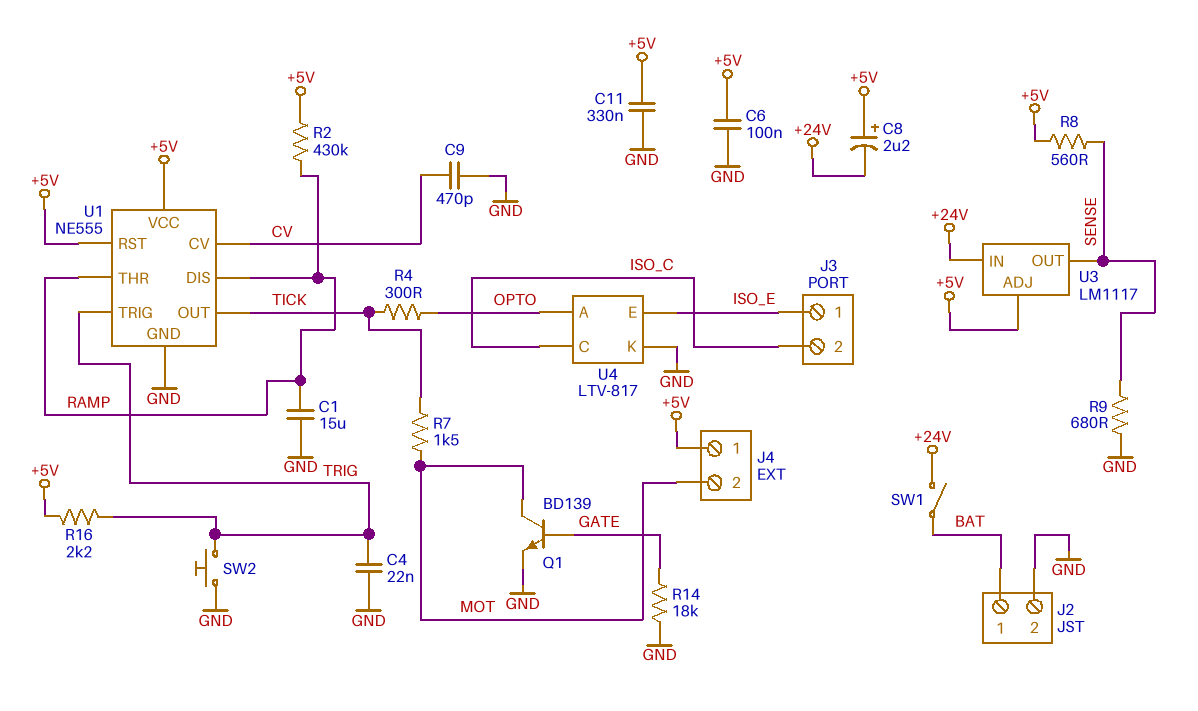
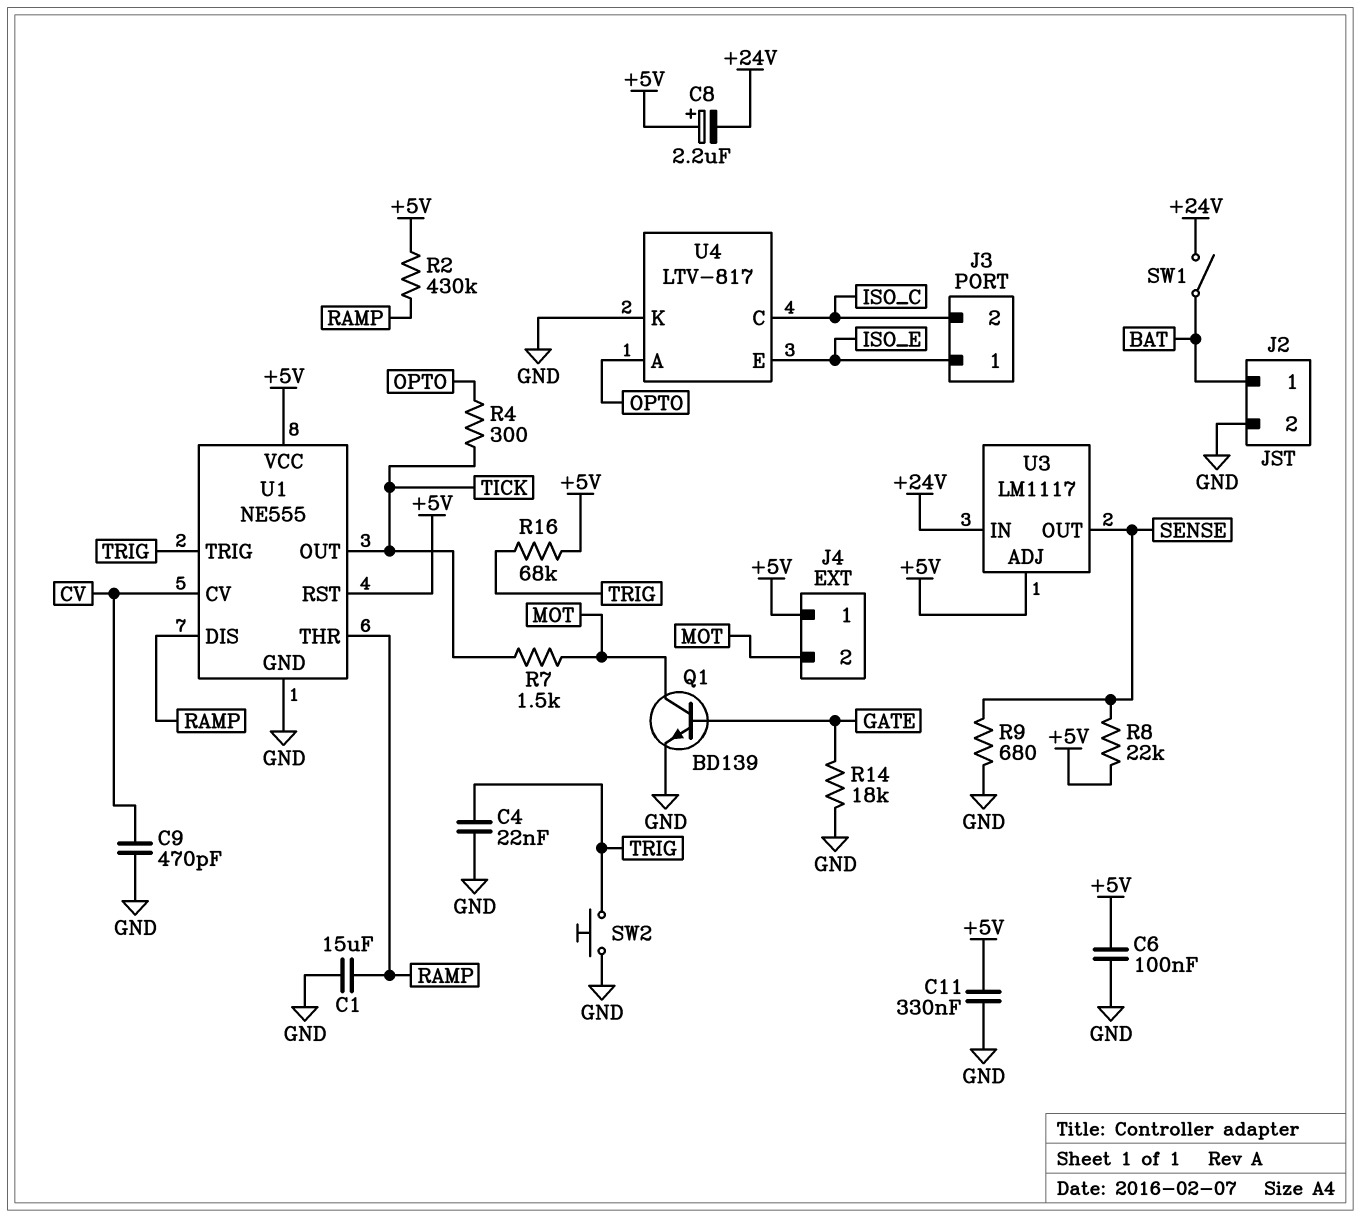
R8: 560 (+5V, SENSE) -> 22k (+5V, SENSE)
R16: 2.2k (+5V, TRIG) -> 68k (+5V, TRIG)

